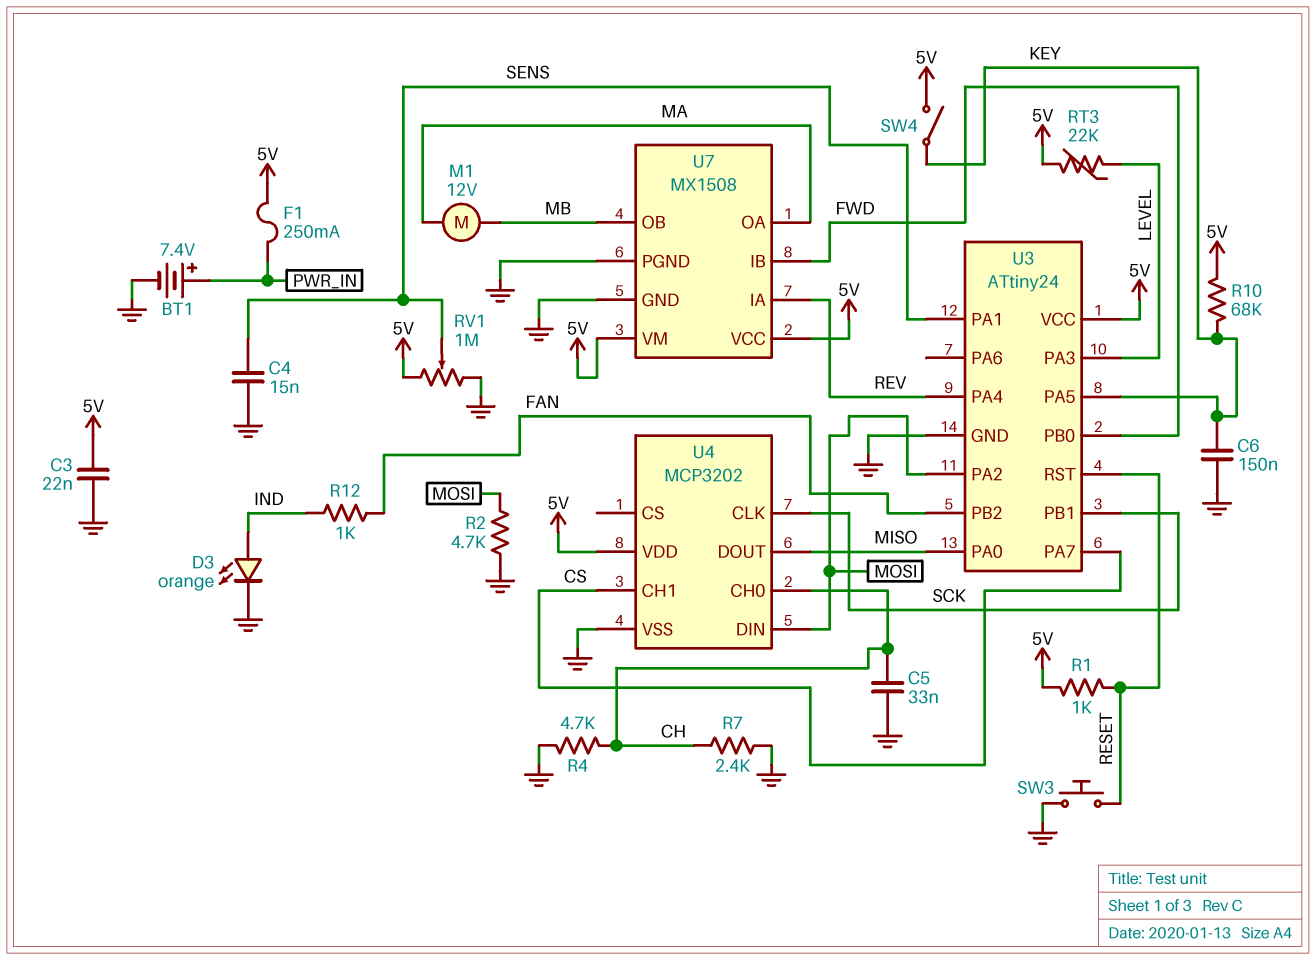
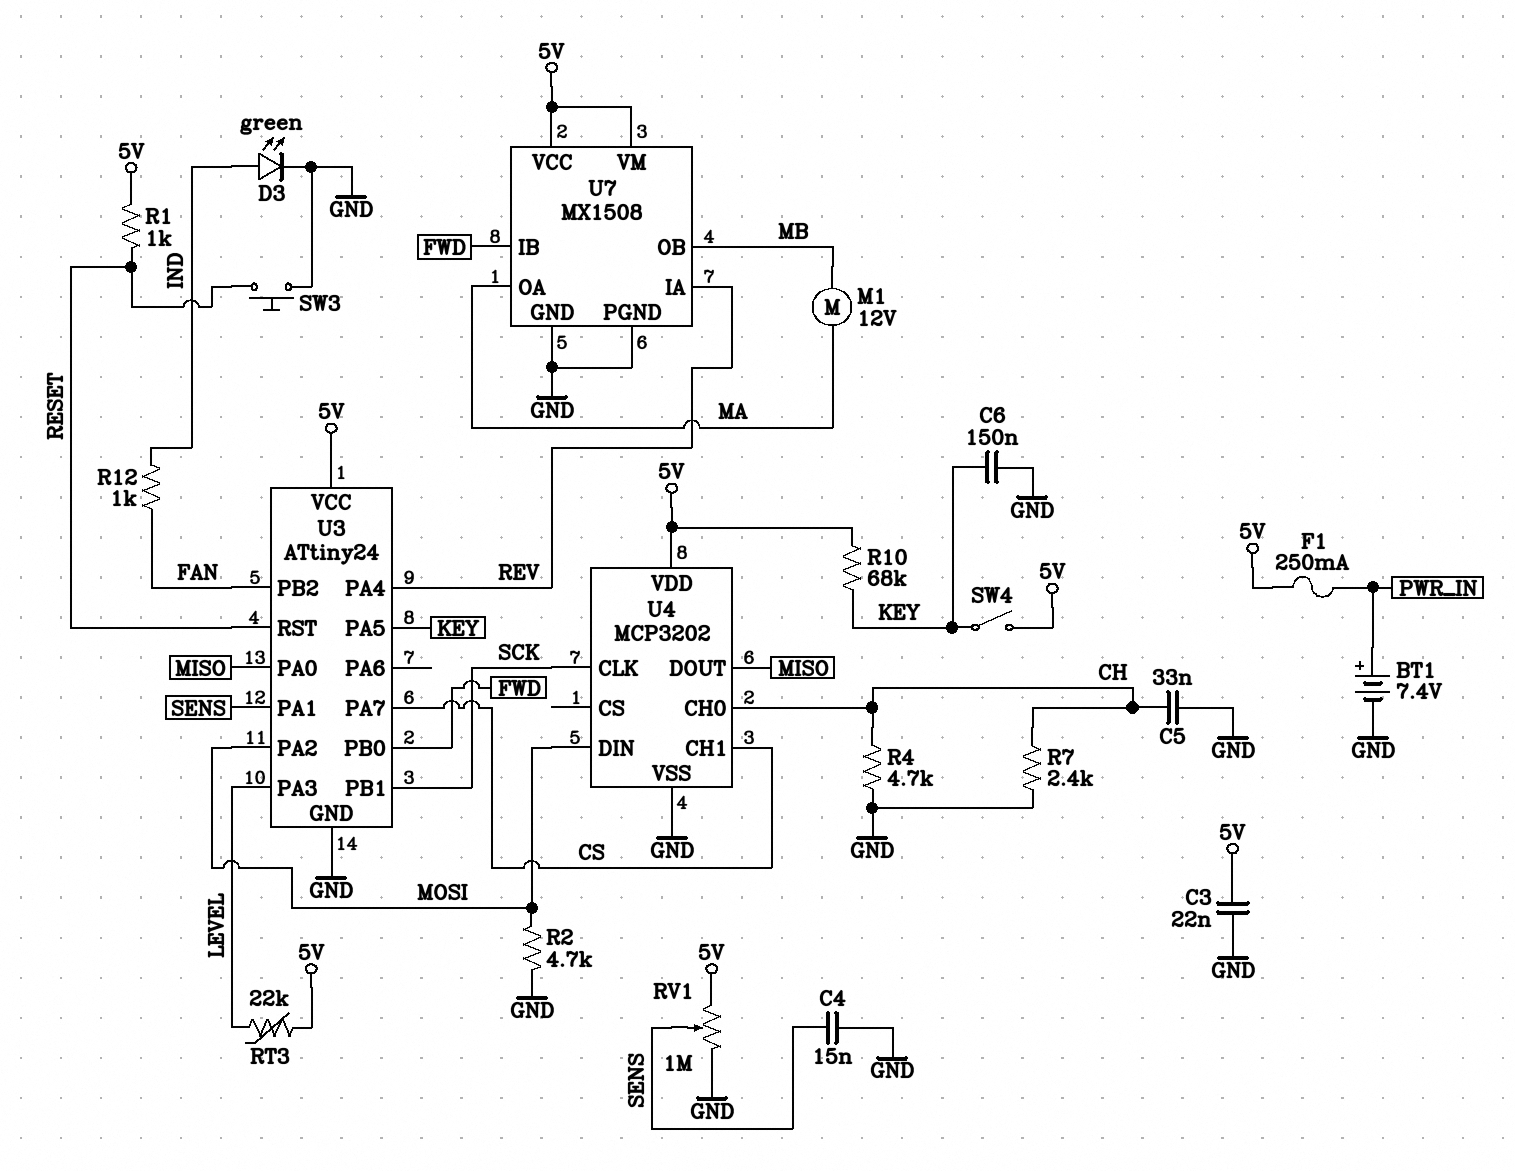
D3: LED orange (A IND, K GND) -> LED green (A IND, K GND)

